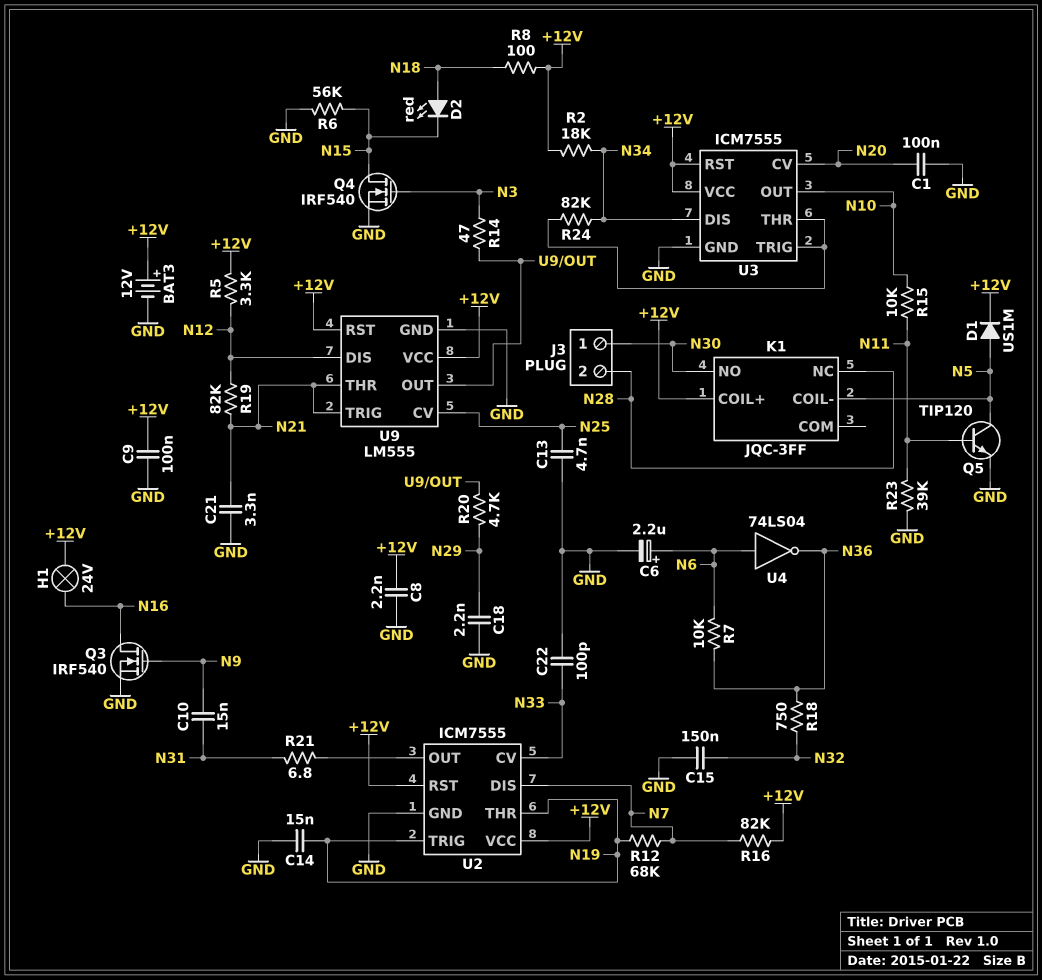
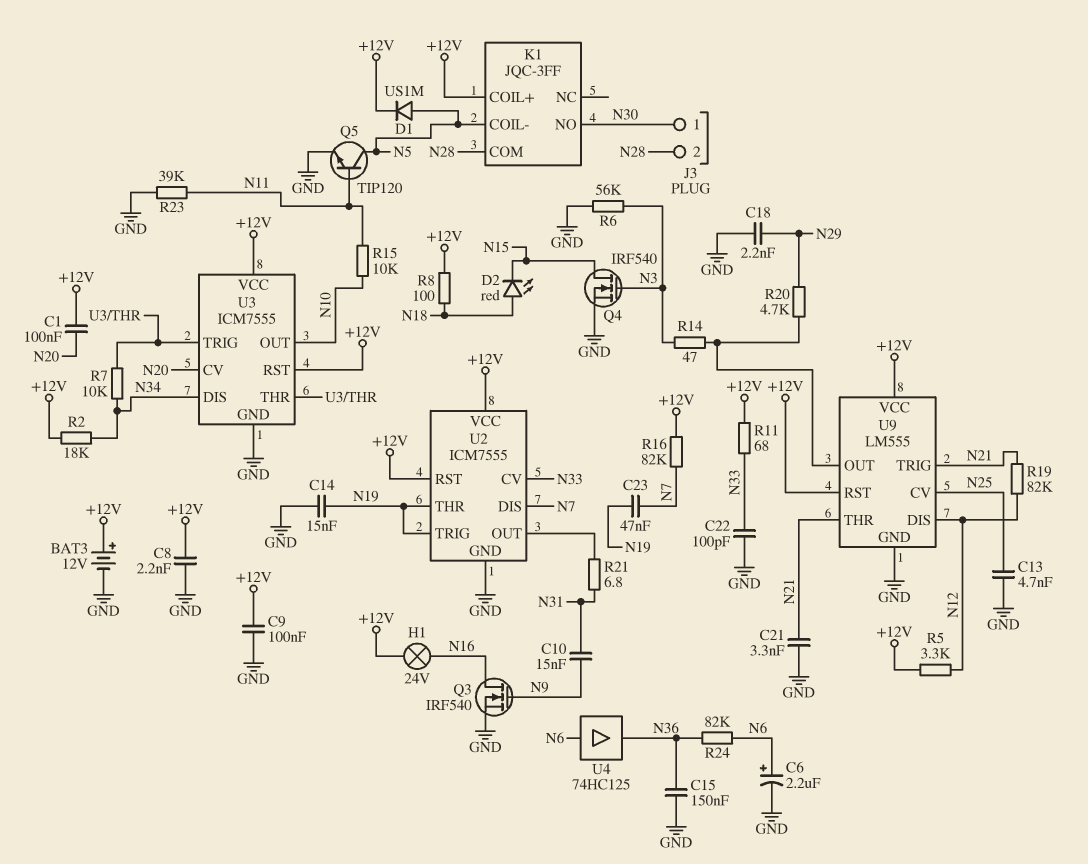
C1: 100nF (GND, N20) -> 100nF (+12V, N20)
C15: 150nF (GND, N32) -> 150nF (GND, N36)
C23: none -> 47nF (N7, N19)
K1 pin COM: none -> N28
K1 pin NC: N28 -> none
R6: 56k (GND, N15) -> 56k (GND, N3)
R7: 10k (N6, N36) -> 10k (N34, U3/THR)
R11: none -> 68 (+12V, N33)
R12: 68k (N7, N19) -> none
R18: 750 (N32, N36) -> none
R24: 82k (N34, U3/THR) -> 82k (N6, N36)
U4: NOT 74LS04 (in N6, out N36) -> buffer 74HC125 (in N6, out N36)

